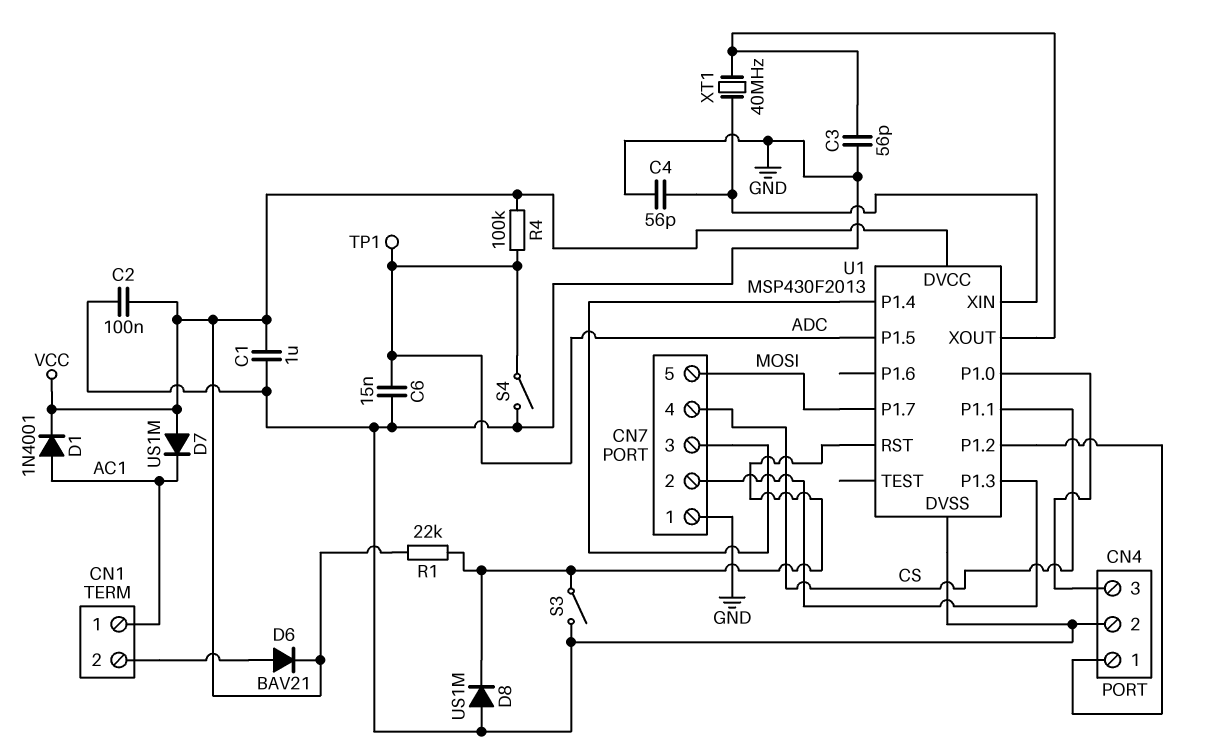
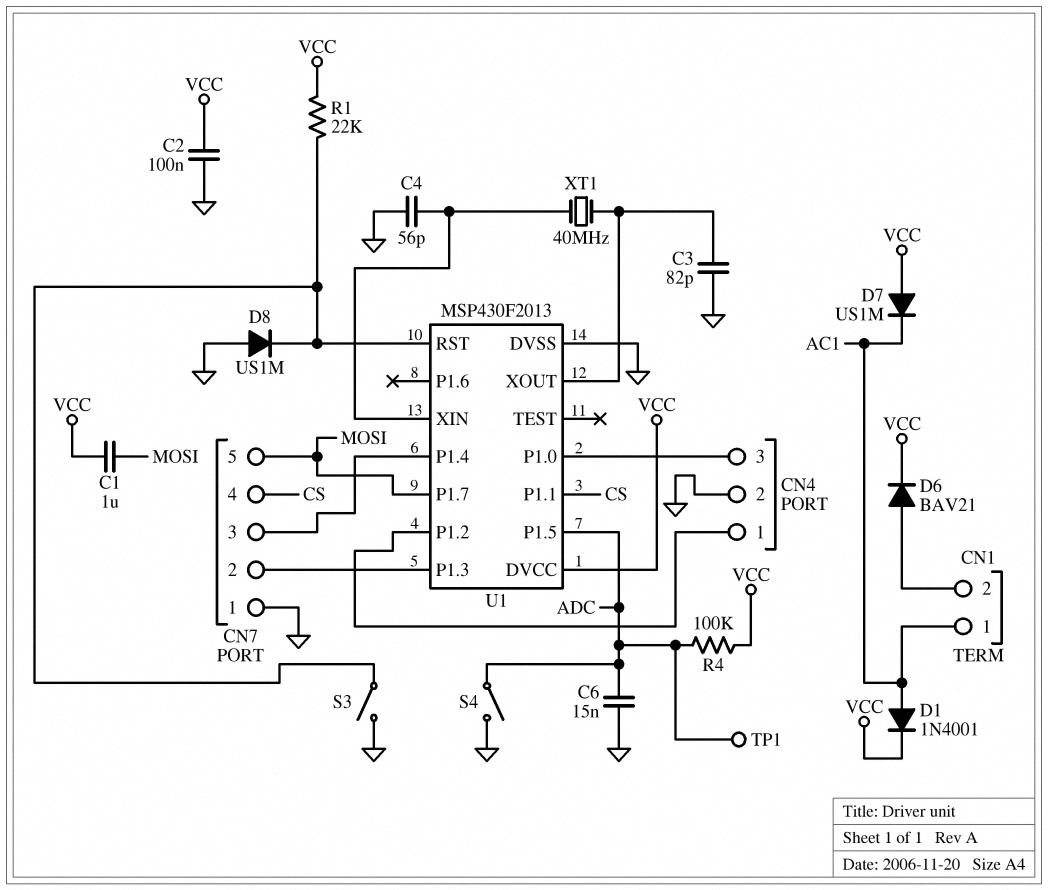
C1: 1uF (GND, VCC) -> 1uF (MOSI, VCC)
C3: 56pF (GND, U1/XOUT) -> 82pF (GND, U1/XOUT)

